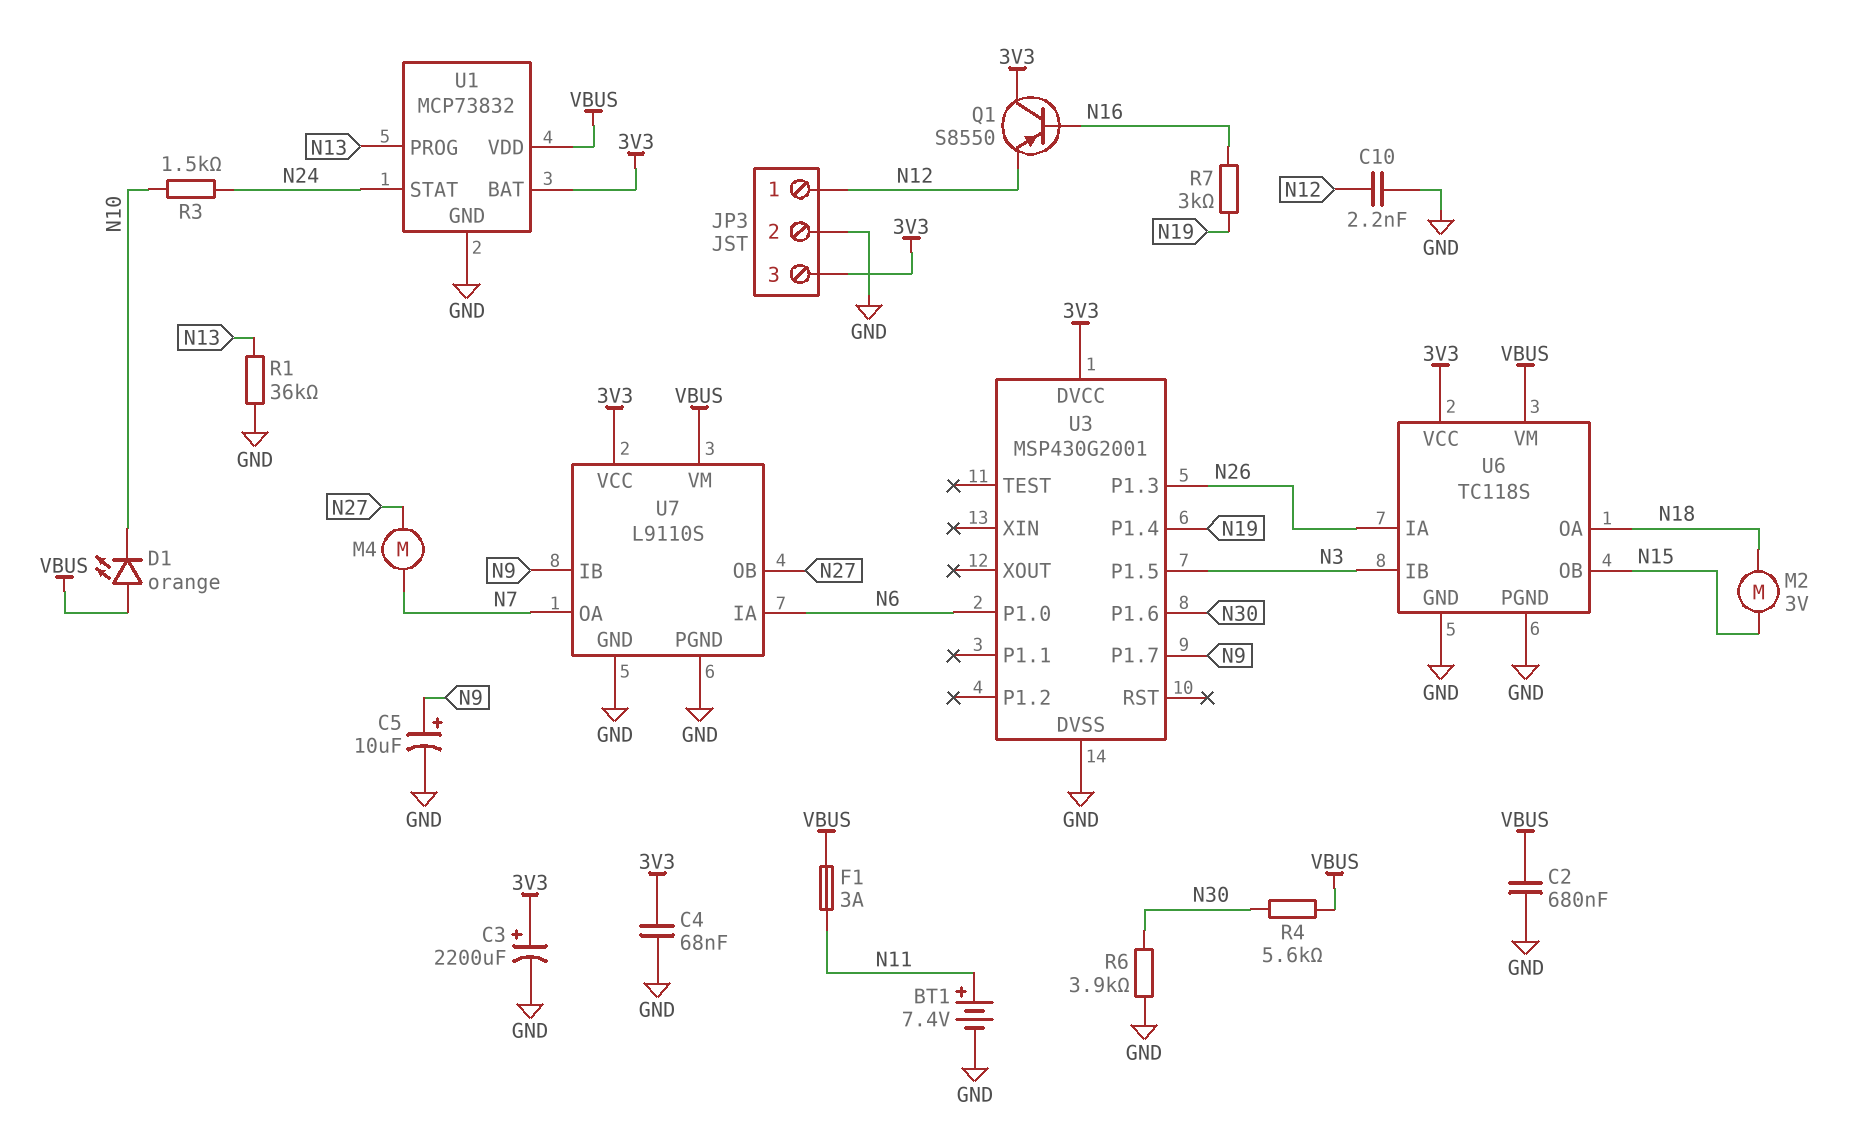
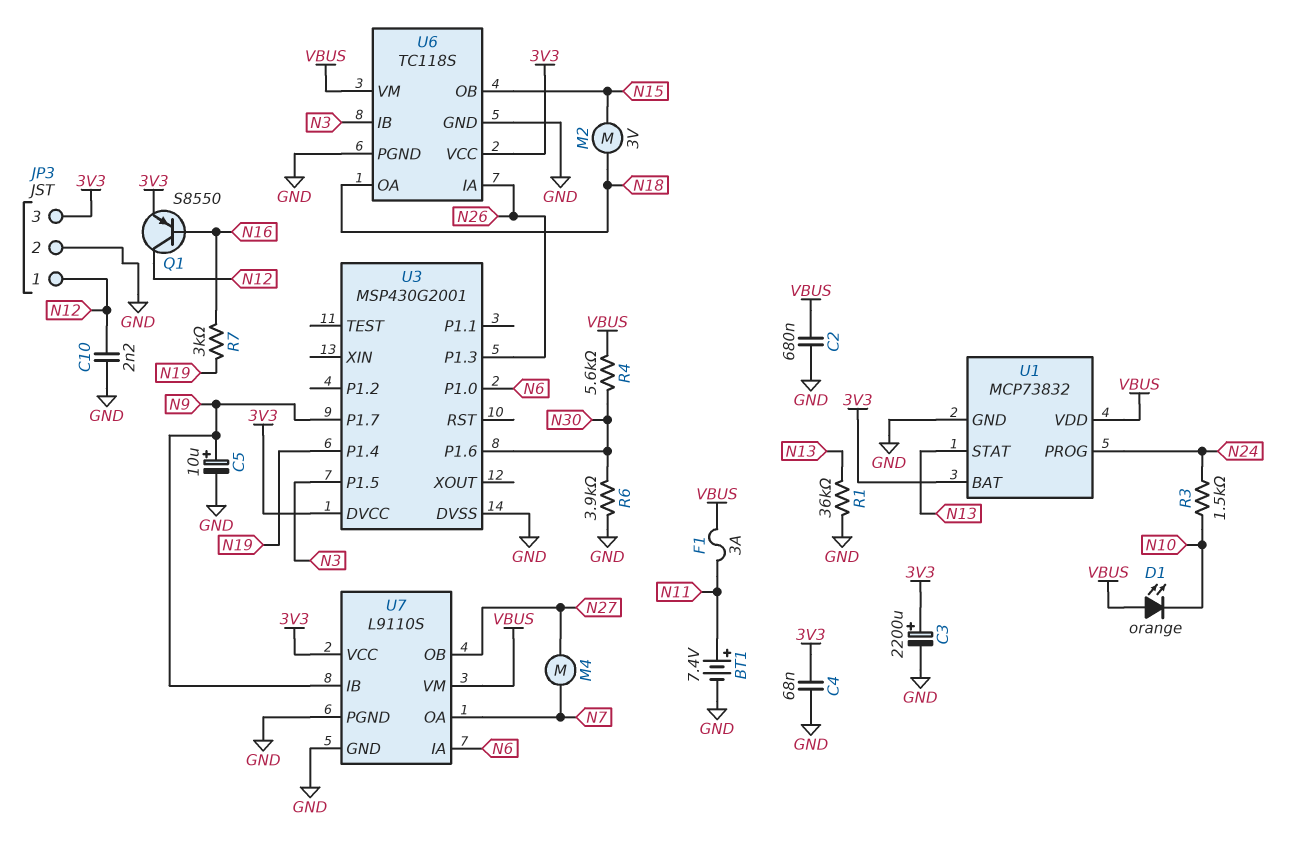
Q1: PNP S8550 (B N16, C 3V3, E N12) -> PNP S8550 (B N16, C N12, E 3V3)
U1 pin PROG: N13 -> N24
U1 pin STAT: N24 -> N13

